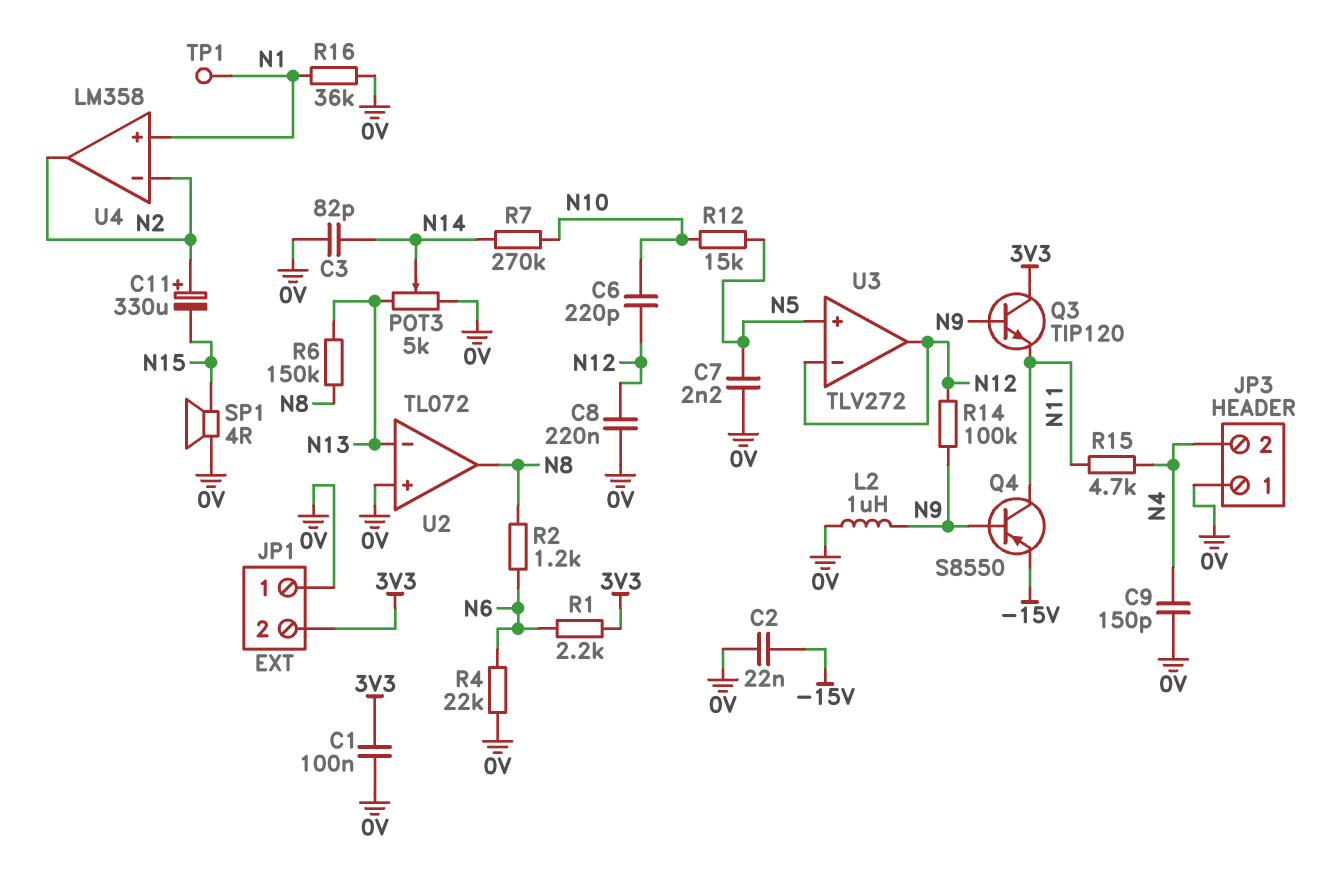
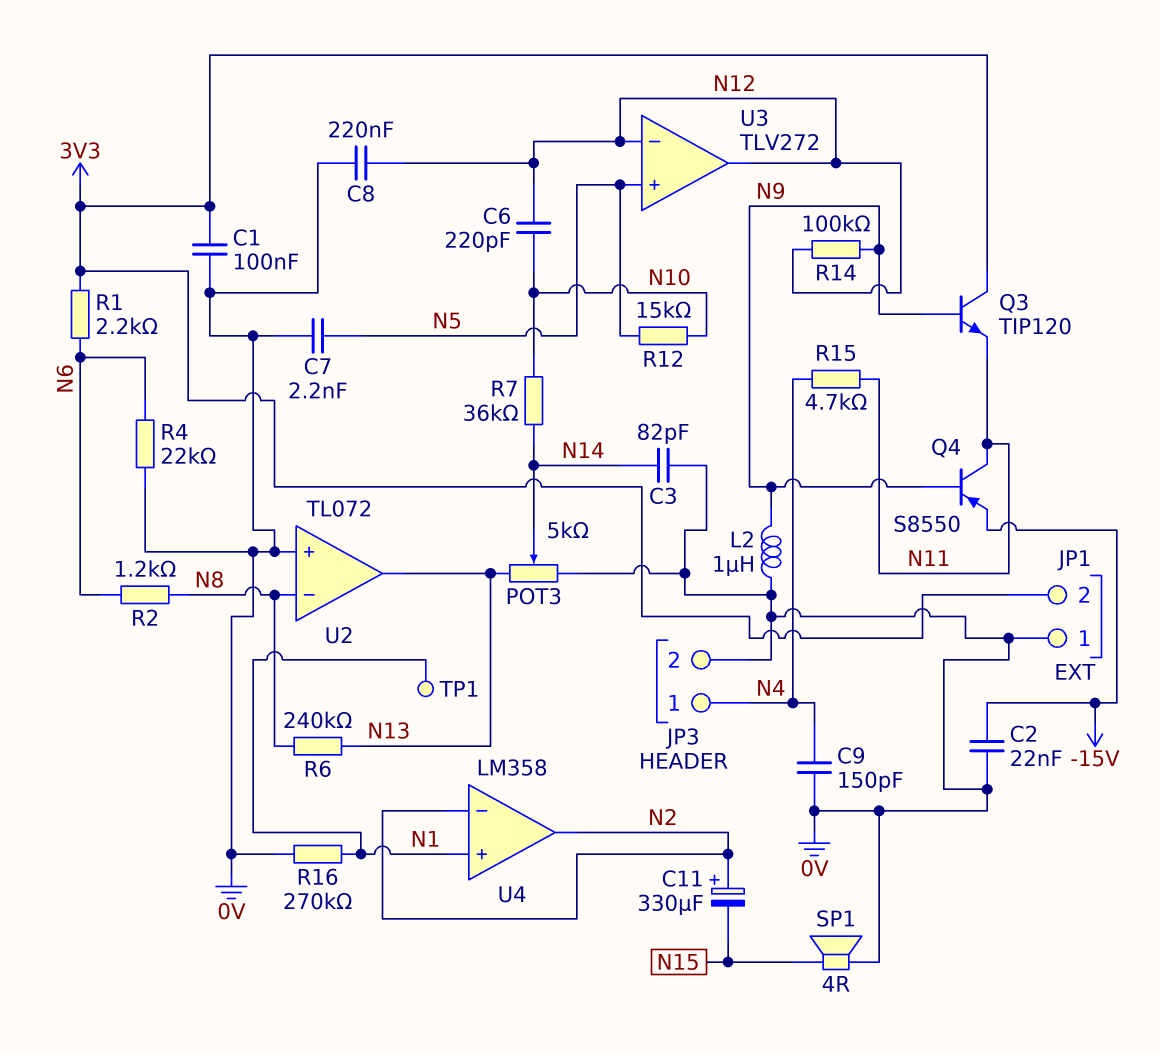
JP3 pin 1: 0V -> N4
JP3 pin 2: N4 -> 0V
R6: 150k (N8, N13) -> 240k (N8, N13)
R7: 270k (N10, N14) -> 36k (N10, N14)
R16: 36k (0V, N1) -> 270k (0V, N1)
U2 pin in-: N13 -> N8
U2 pin out: N8 -> N13

